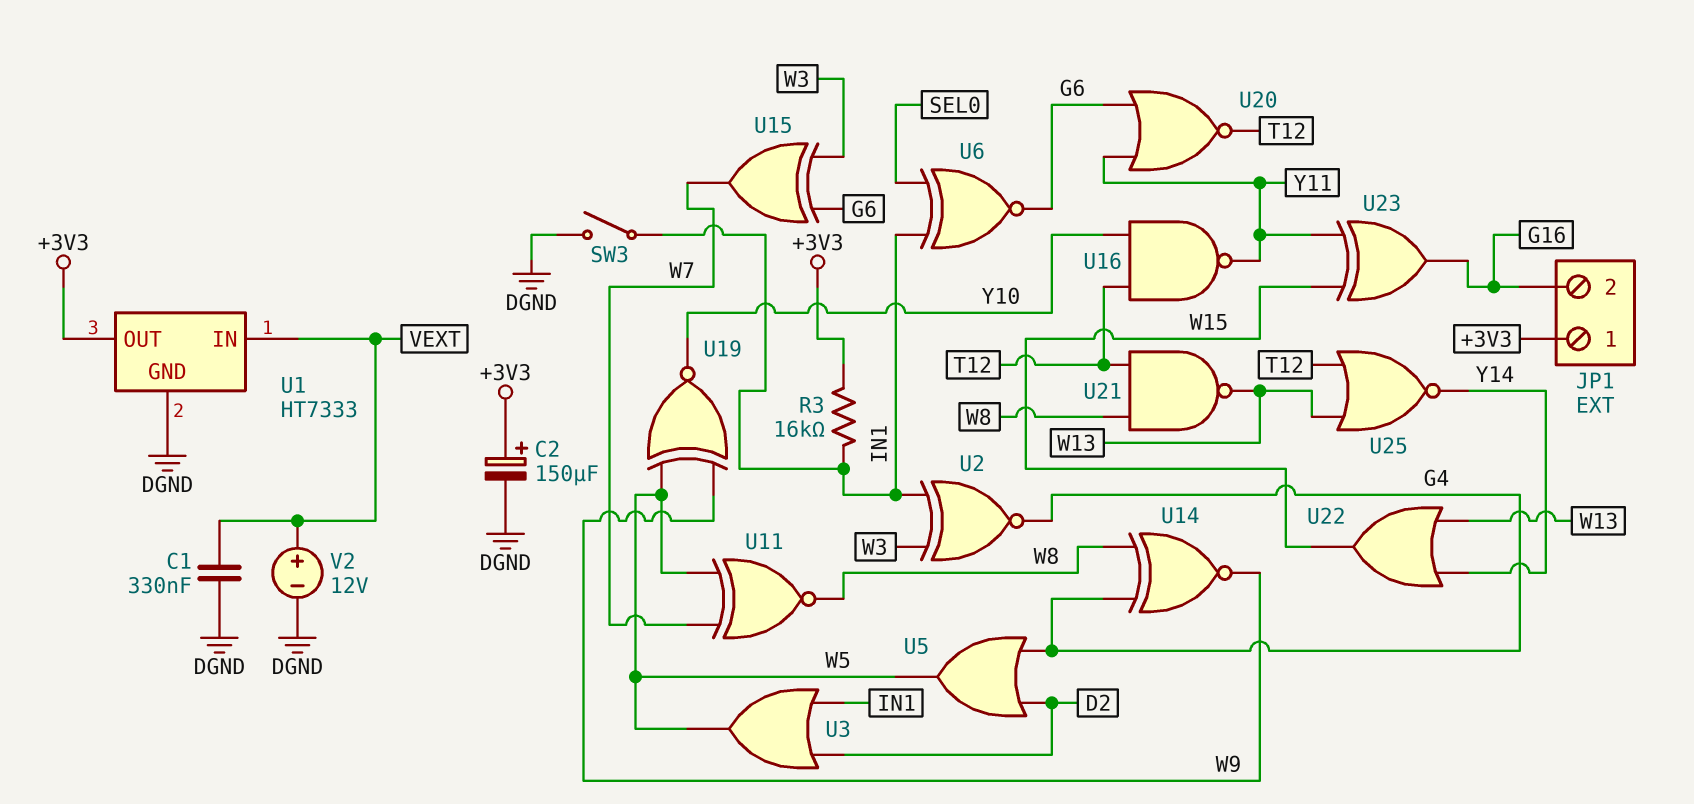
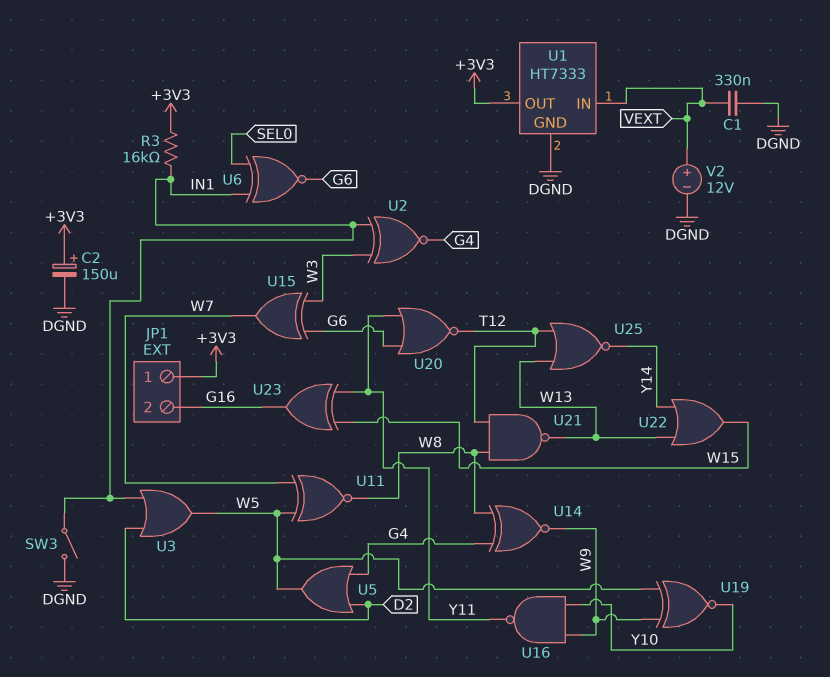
U16: NAND (in T12, in Y10, out Y11) -> NAND (in W9, in Y10, out Y11)

